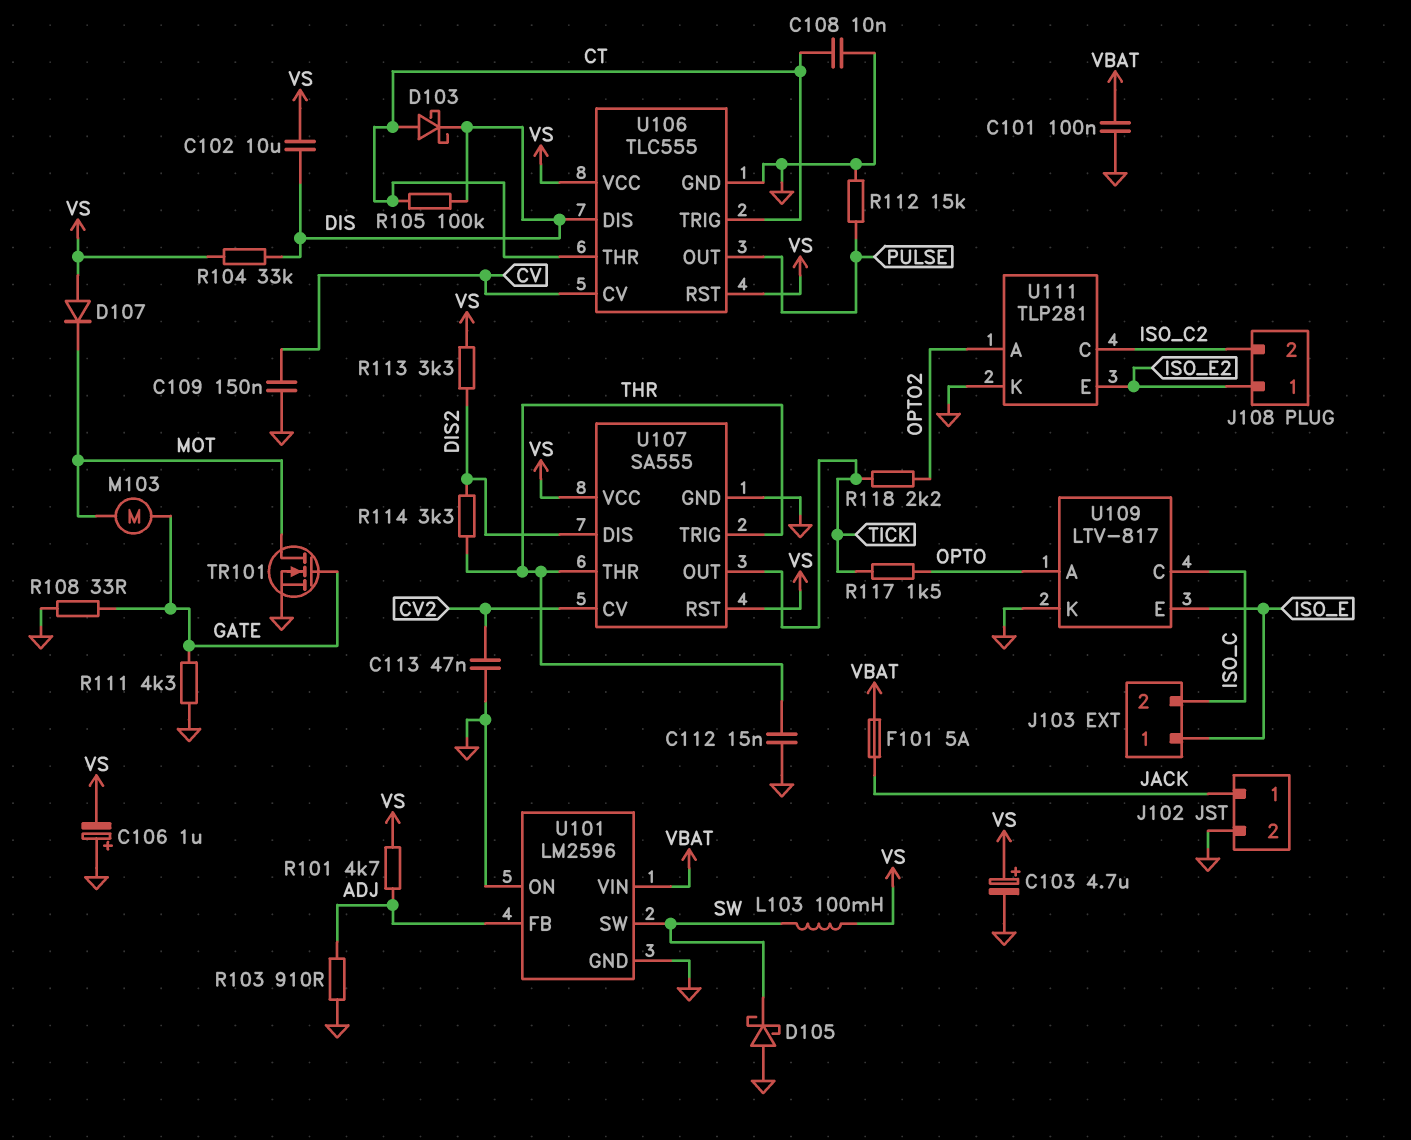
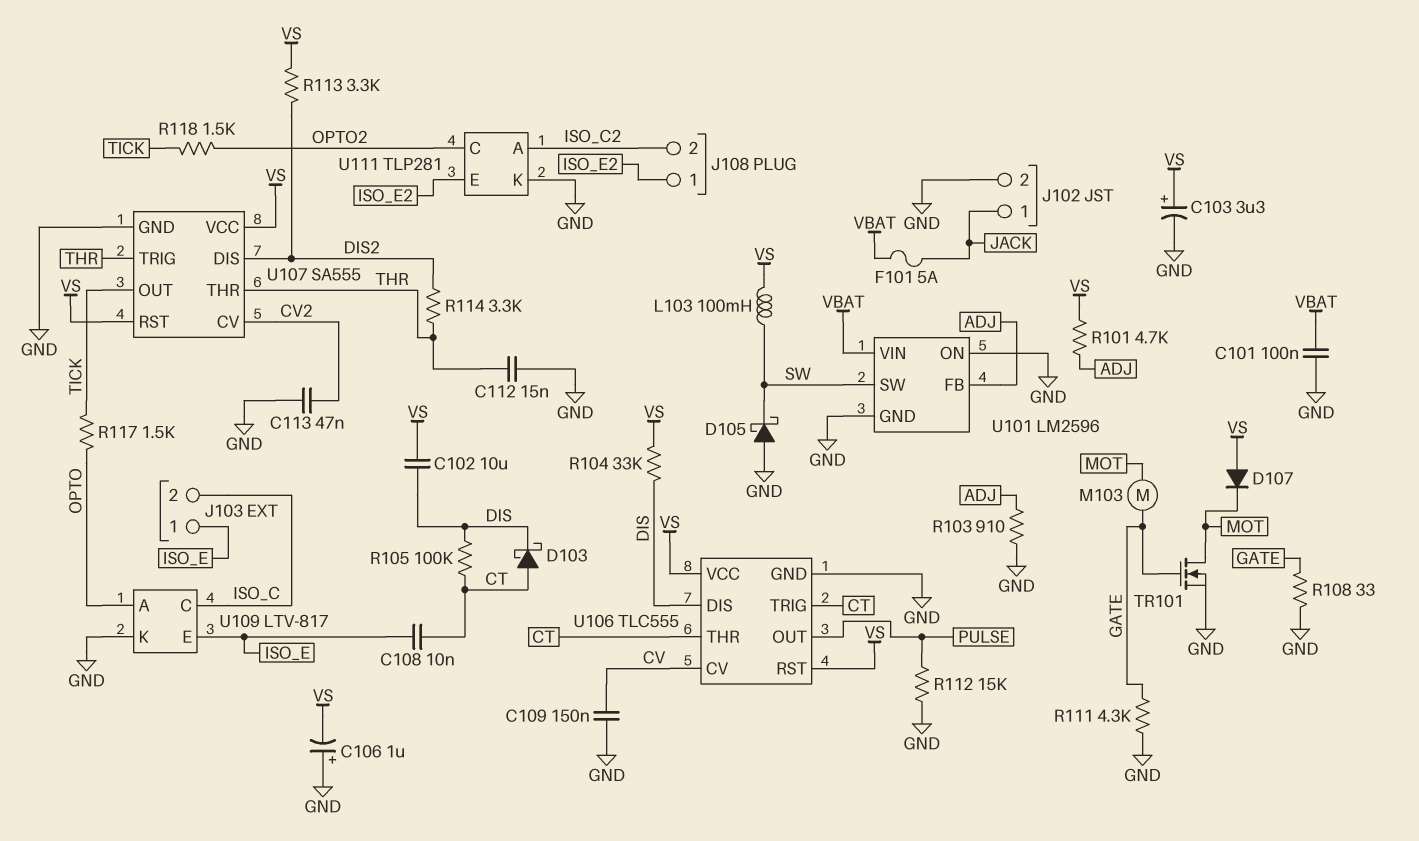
C103: 4.7uF (plus VS, minus GND) -> 3.3uF (plus VS, minus GND)
C108: 10nF (CT, GND) -> 10nF (CT, ISO_E)
R118: 2.2k (OPTO2, TICK) -> 1.5k (OPTO2, TICK)
U111 pin A: OPTO2 -> ISO_C2
U111 pin C: ISO_C2 -> OPTO2

